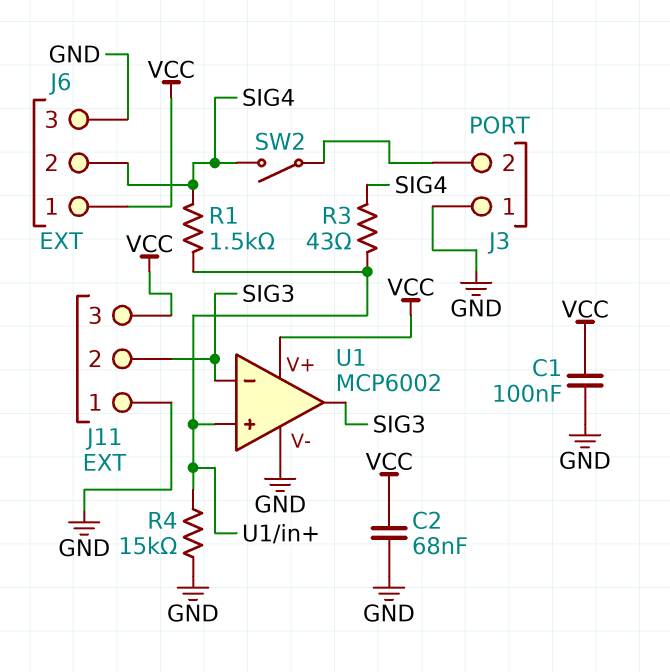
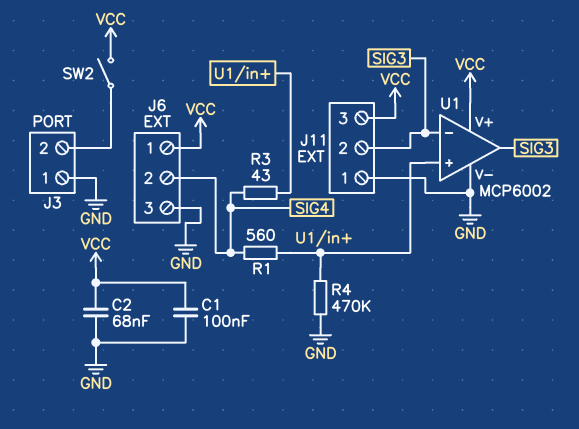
R1: 1.5k (SIG4, U1/in+) -> 560 (SIG4, U1/in+)
R4: 15k (GND, U1/in+) -> 470k (GND, U1/in+)
SW2: switch (J3/2, SIG4) -> switch (J3/2, VCC)

